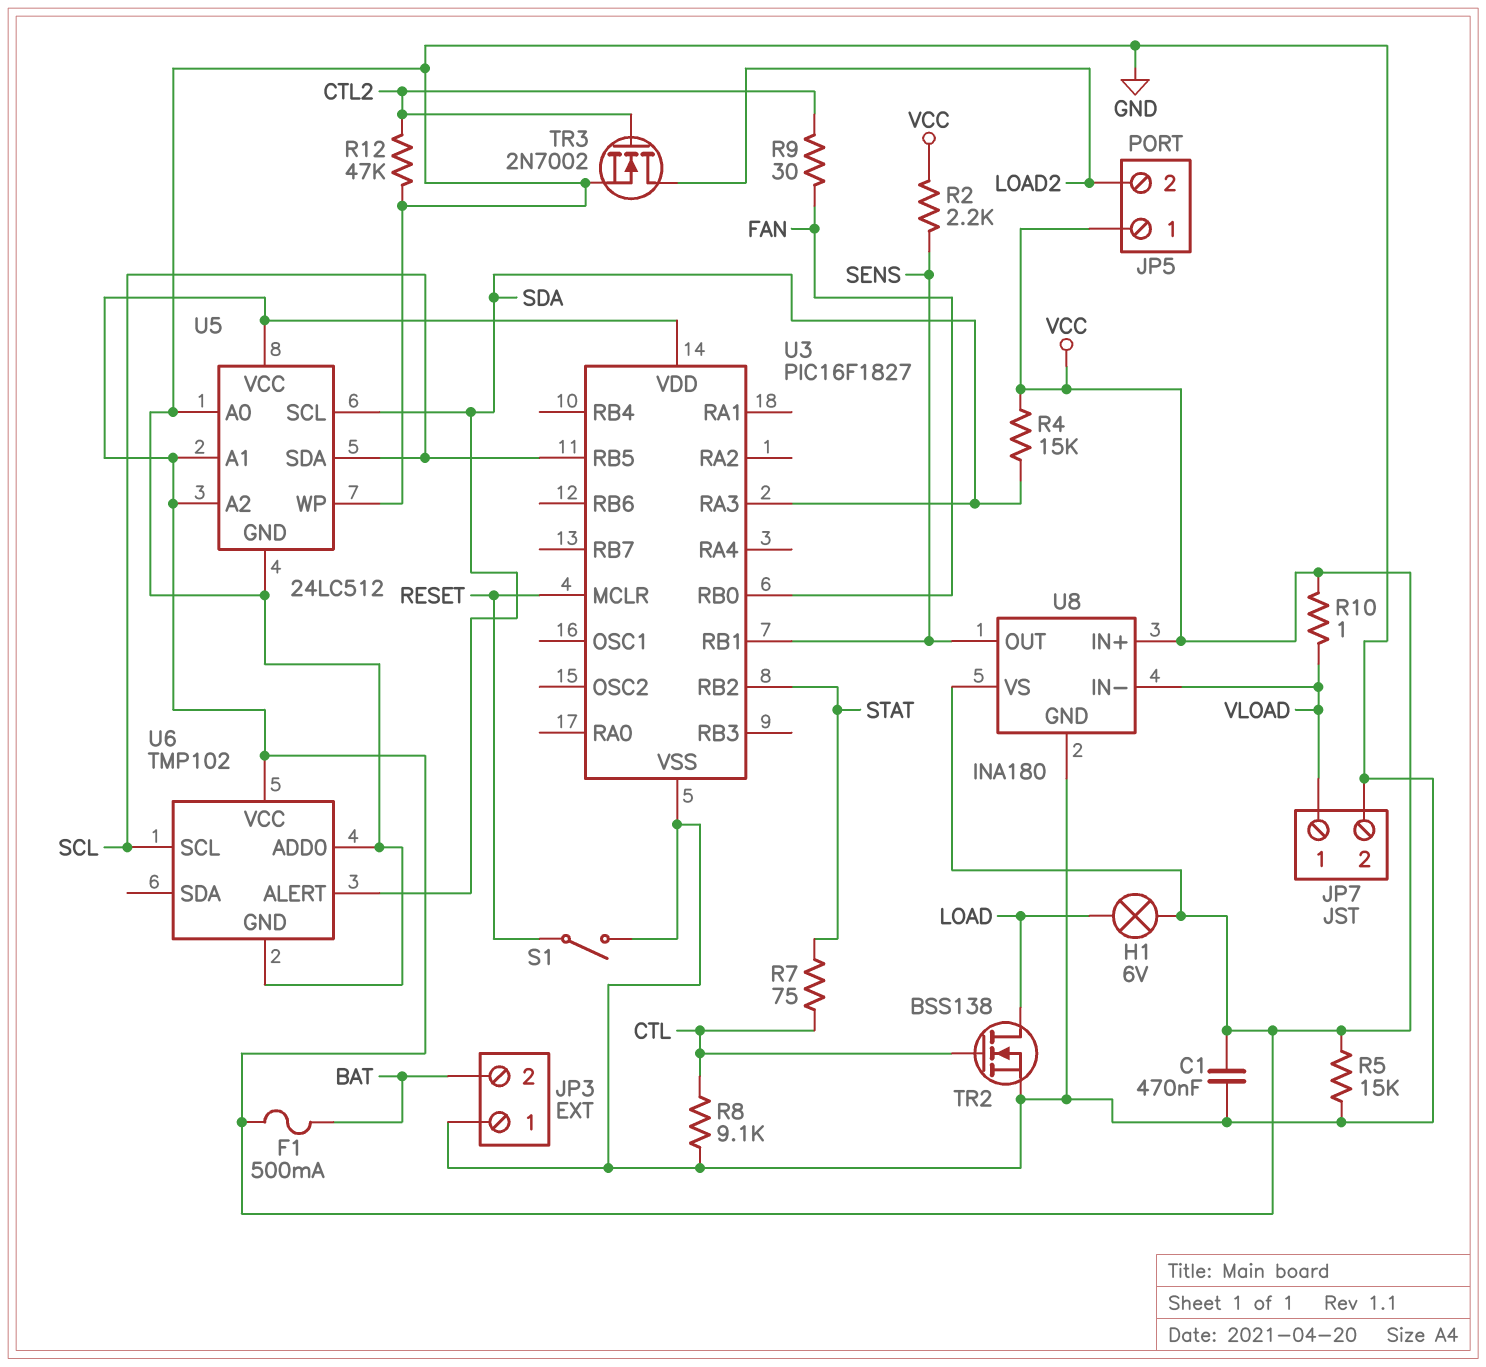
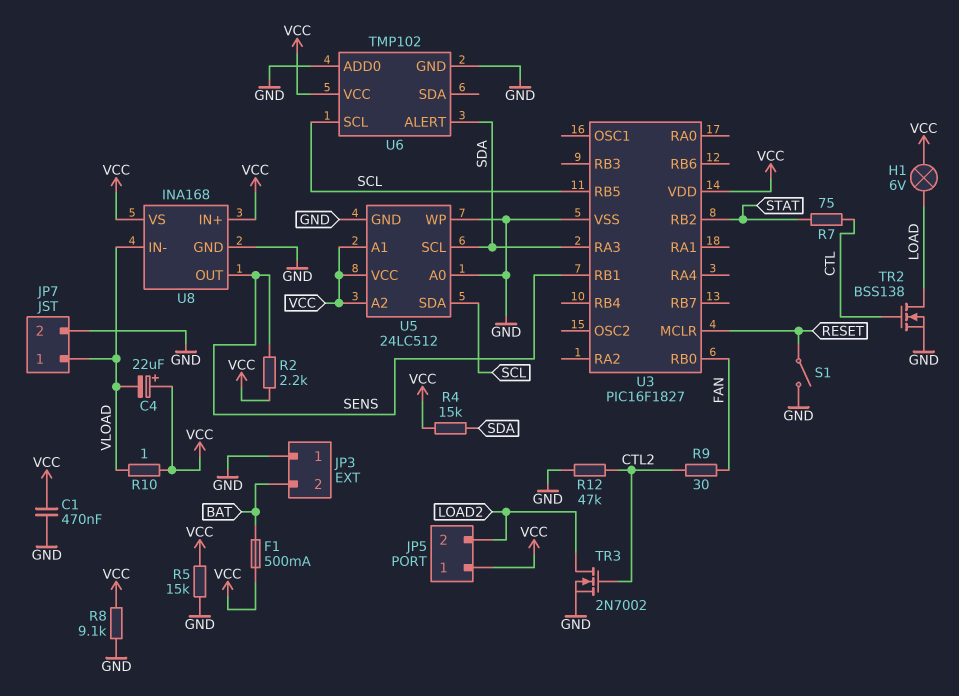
C4: none -> 22uF (plus VCC, minus VLOAD)
R8: 9.1k (CTL, GND) -> 9.1k (GND, VCC)
U8: INA180 -> INA168

